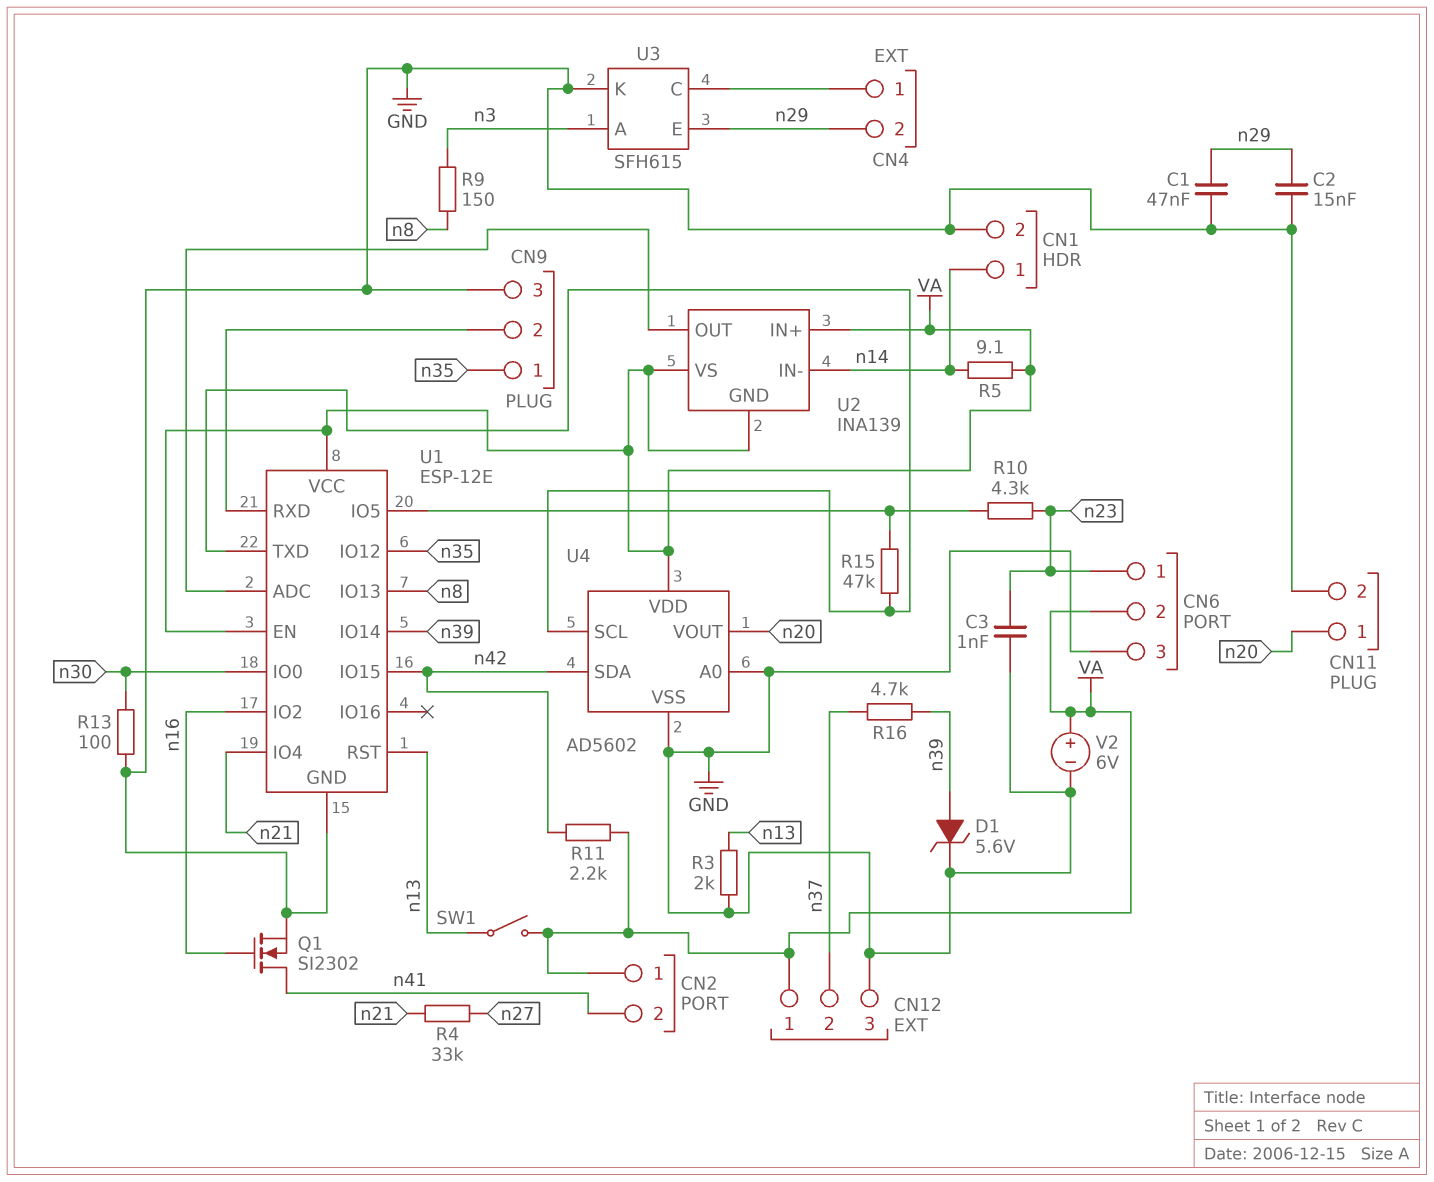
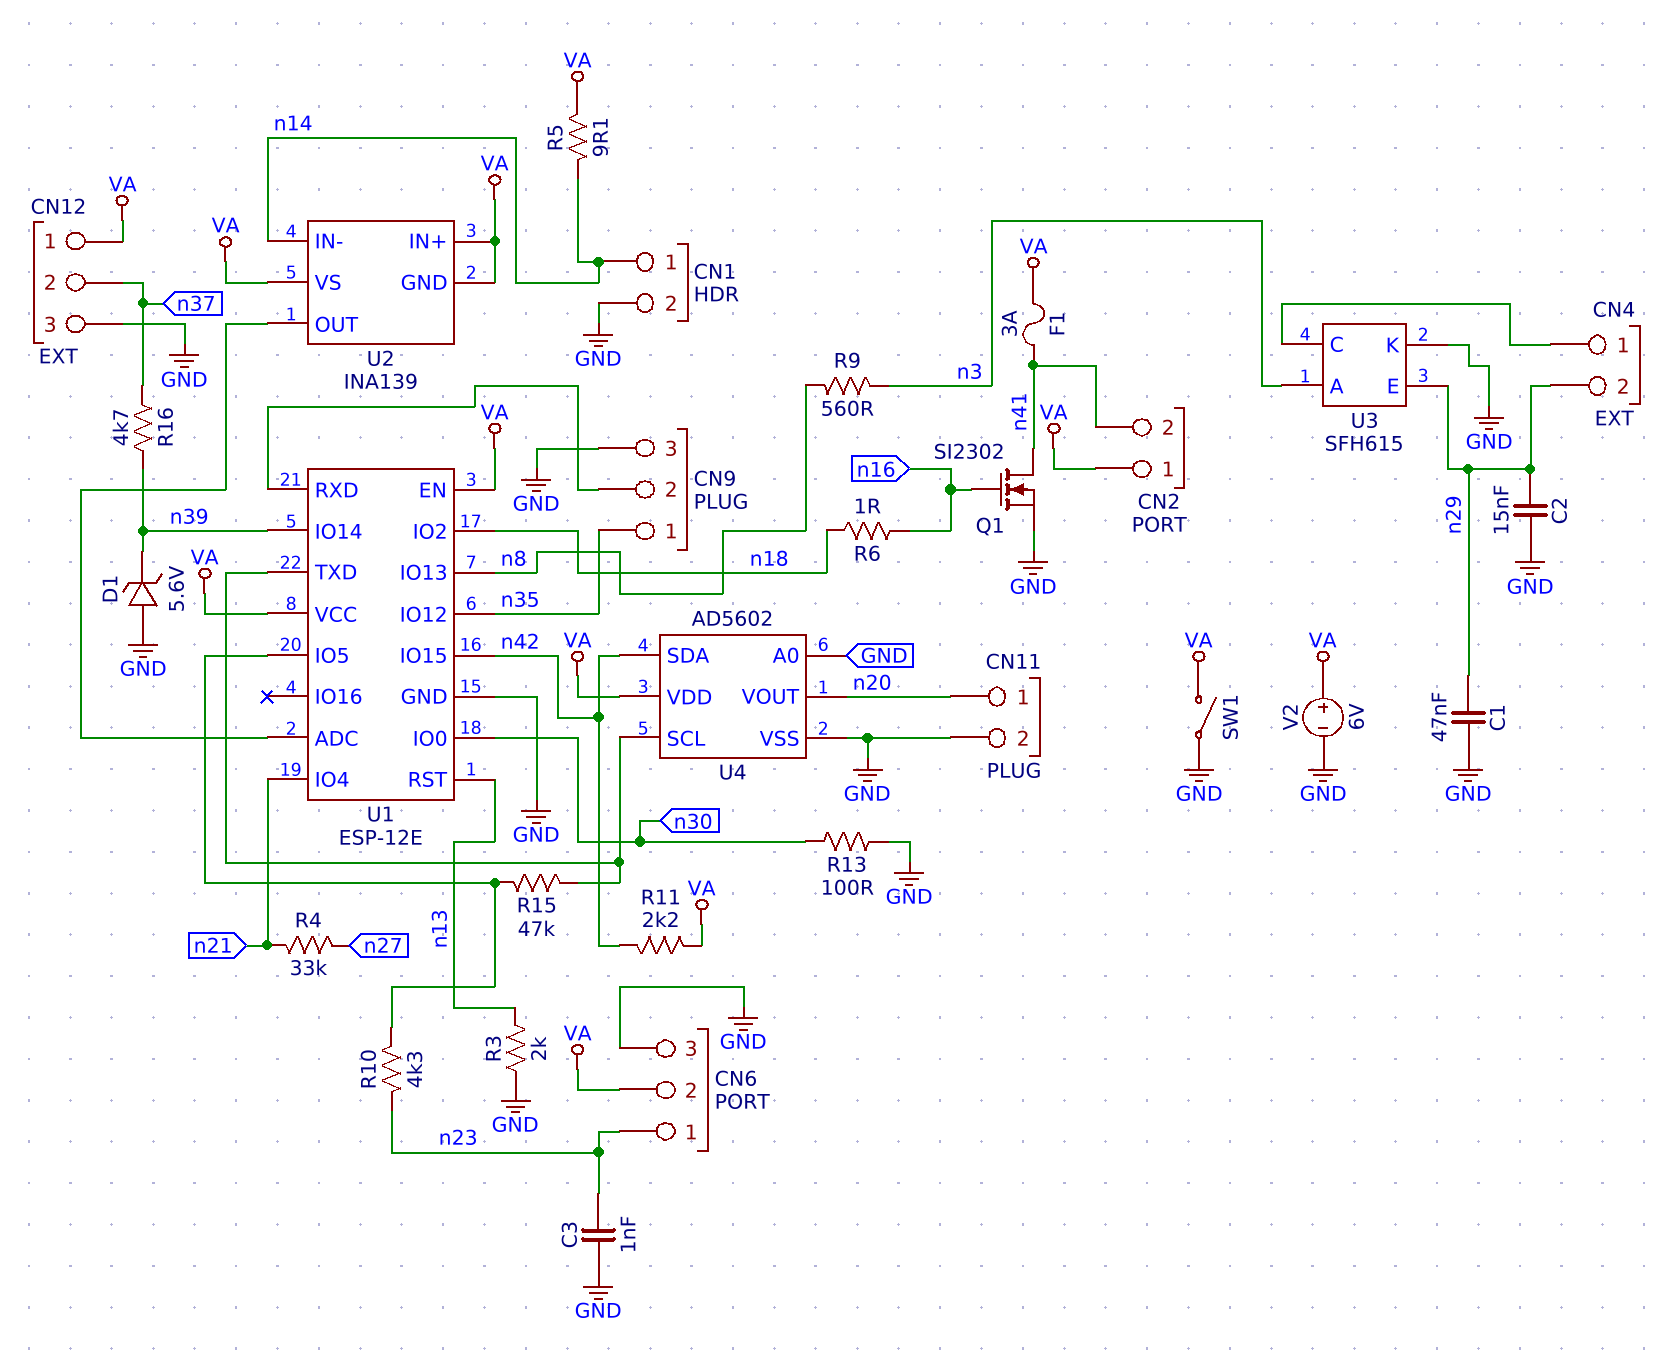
D1: zener 5.6V (A n39, K GND) -> zener 5.6V (A GND, K n39)
F1: none -> 3A (VA, n41)
R6: none -> 1 (n16, n18)
R9: 150 (n3, n8) -> 560 (n3, n8)
SW1: switch (VA, n13) -> switch (GND, VA)
U1 pin IO2: n16 -> n18

